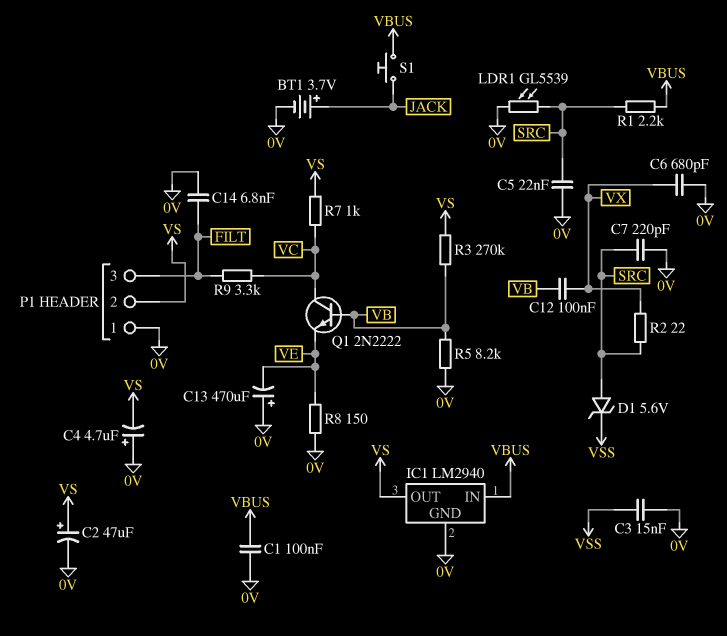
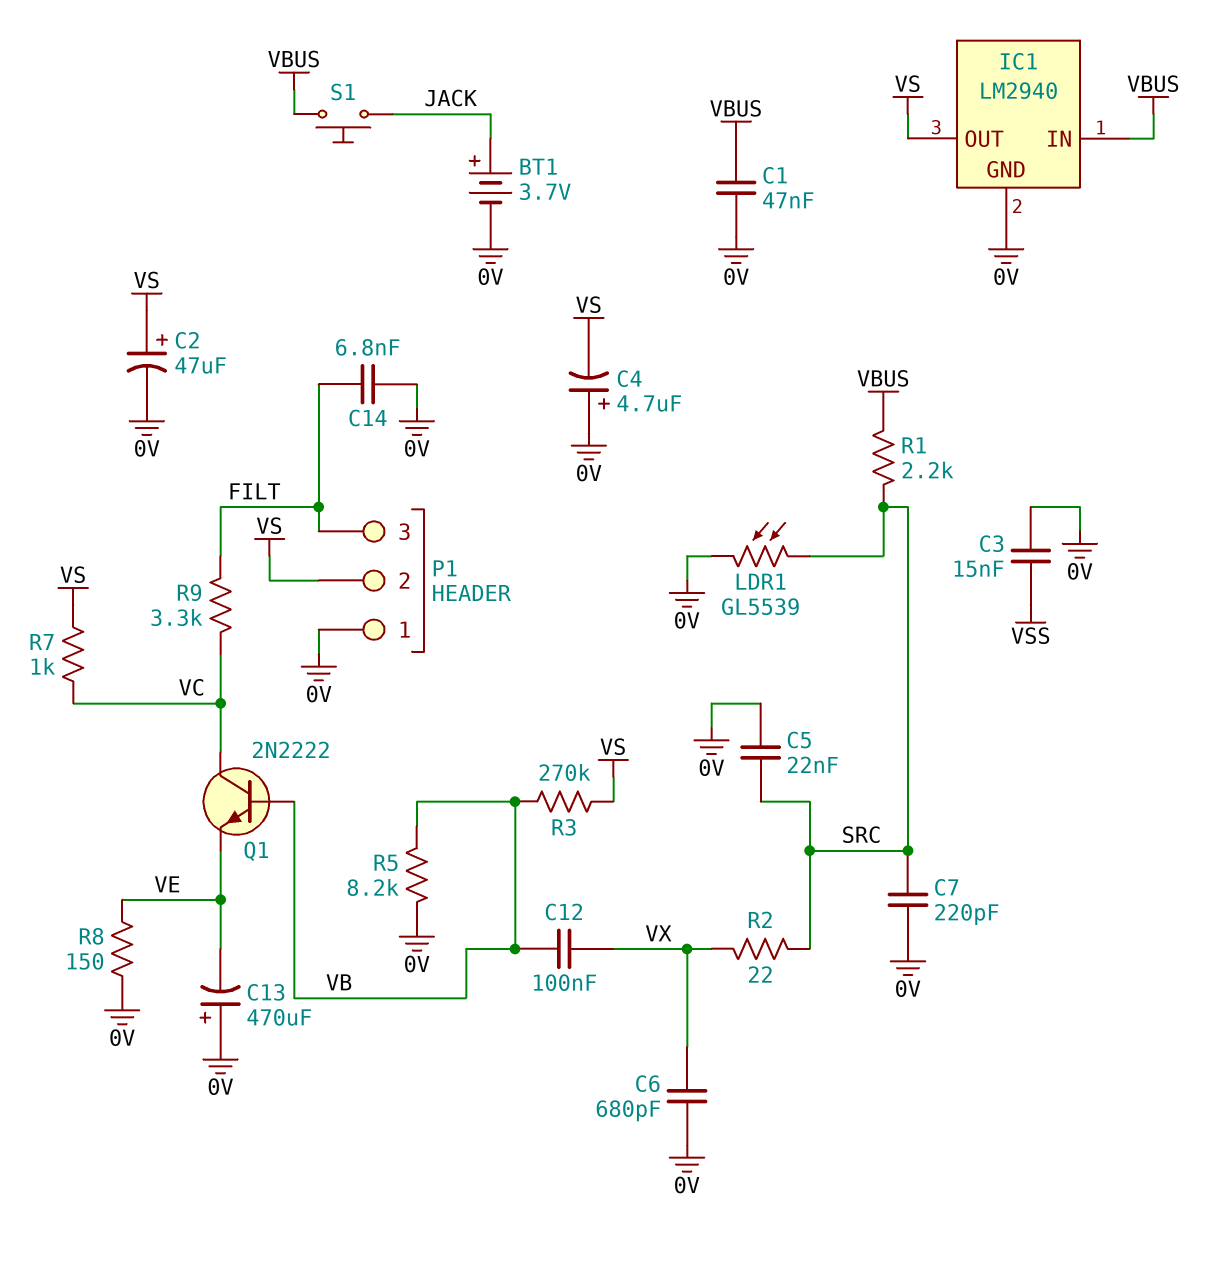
C1: 100nF (0V, VBUS) -> 47nF (0V, VBUS)
D1: zener 5.6V (A SRC, K VSS) -> none

